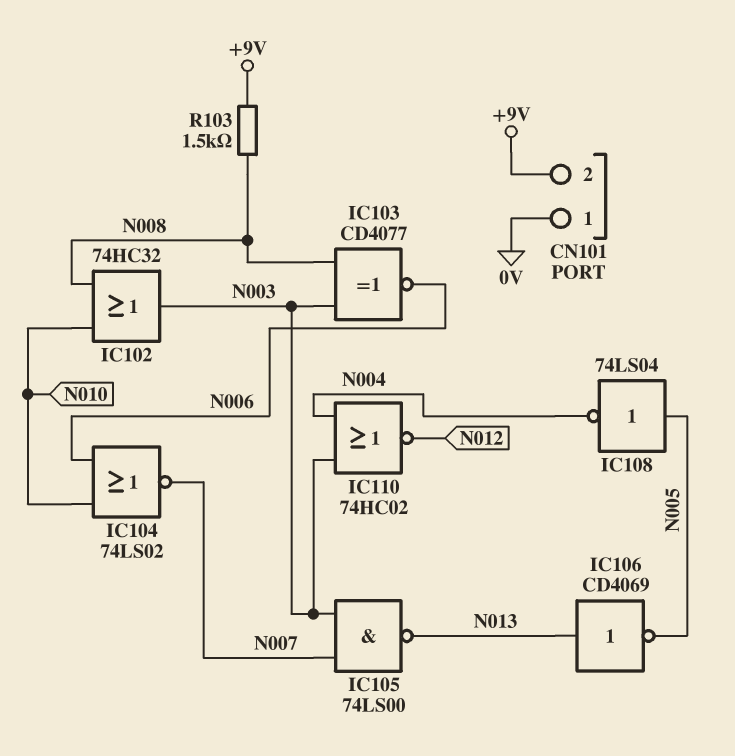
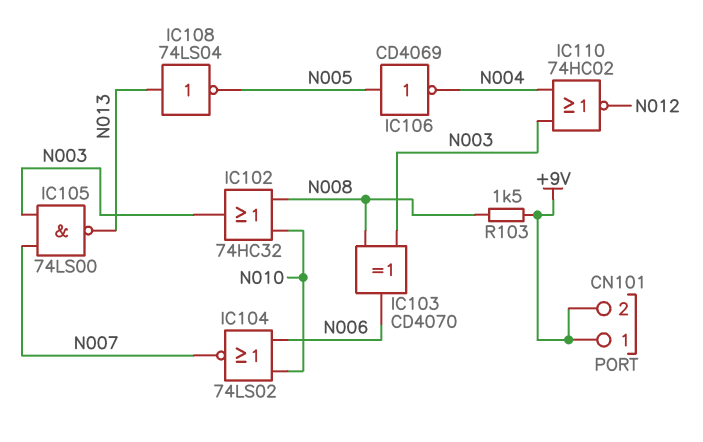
CN101 pin 1: 0V -> +9V
IC103: XNOR CD4077 (in N003, in N008, out N006) -> XOR CD4070 (in N003, in N008, out N006)
IC106: NOT CD4069 (in N013, out N005) -> NOT CD4069 (in N005, out N004)
IC108: NOT 74LS04 (in N005, out N004) -> NOT 74LS04 (in N013, out N005)

